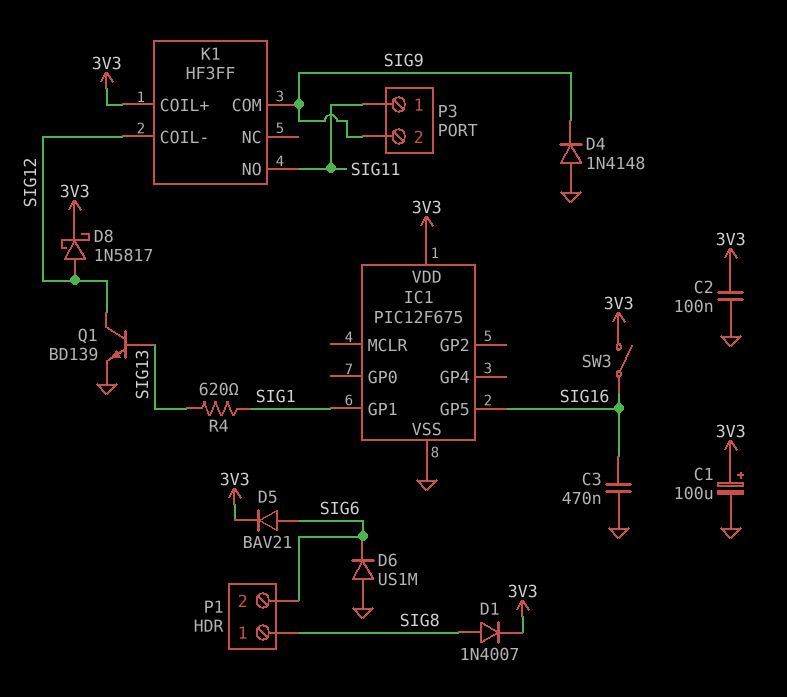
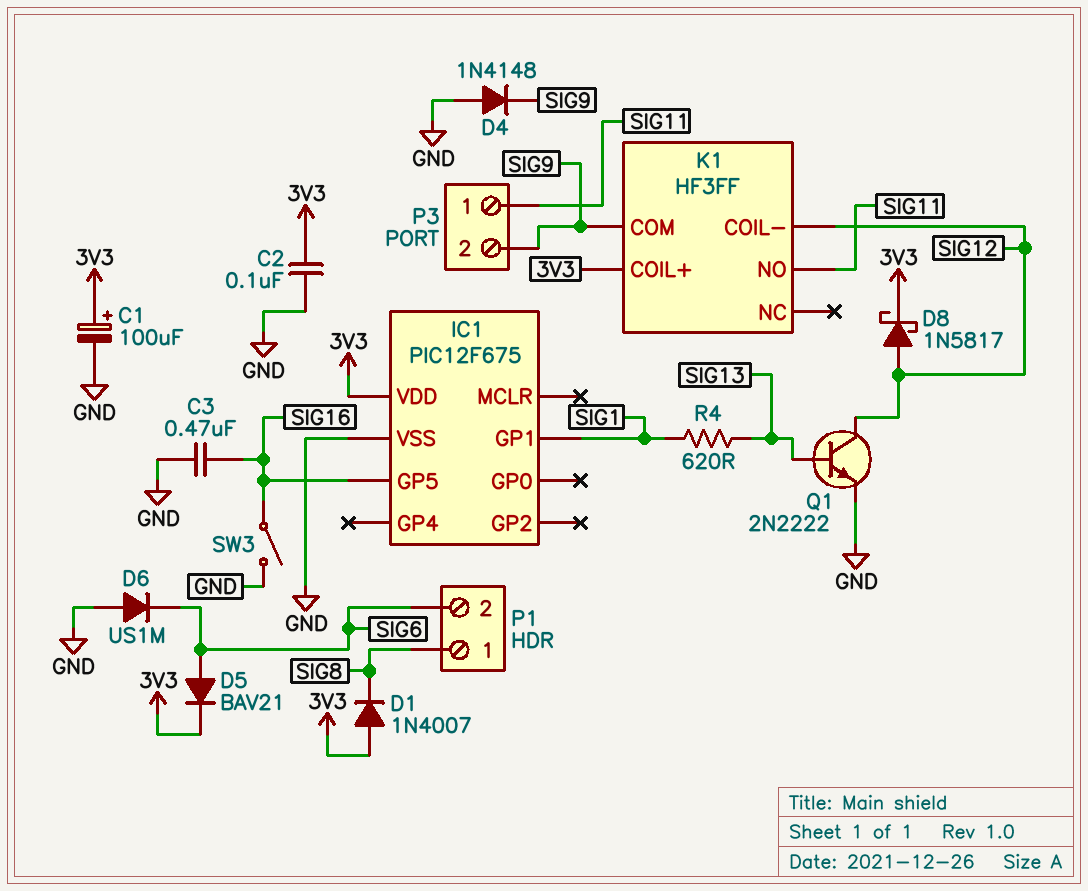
D1: diode 1N4007 (A SIG8, K 3V3) -> diode 1N4007 (A 3V3, K SIG8)
Q1: NPN BD139 (B SIG13, C SIG12, E GND) -> NPN 2N2222 (B SIG13, C SIG12, E GND)
SW3: switch (3V3, SIG16) -> switch (GND, SIG16)

